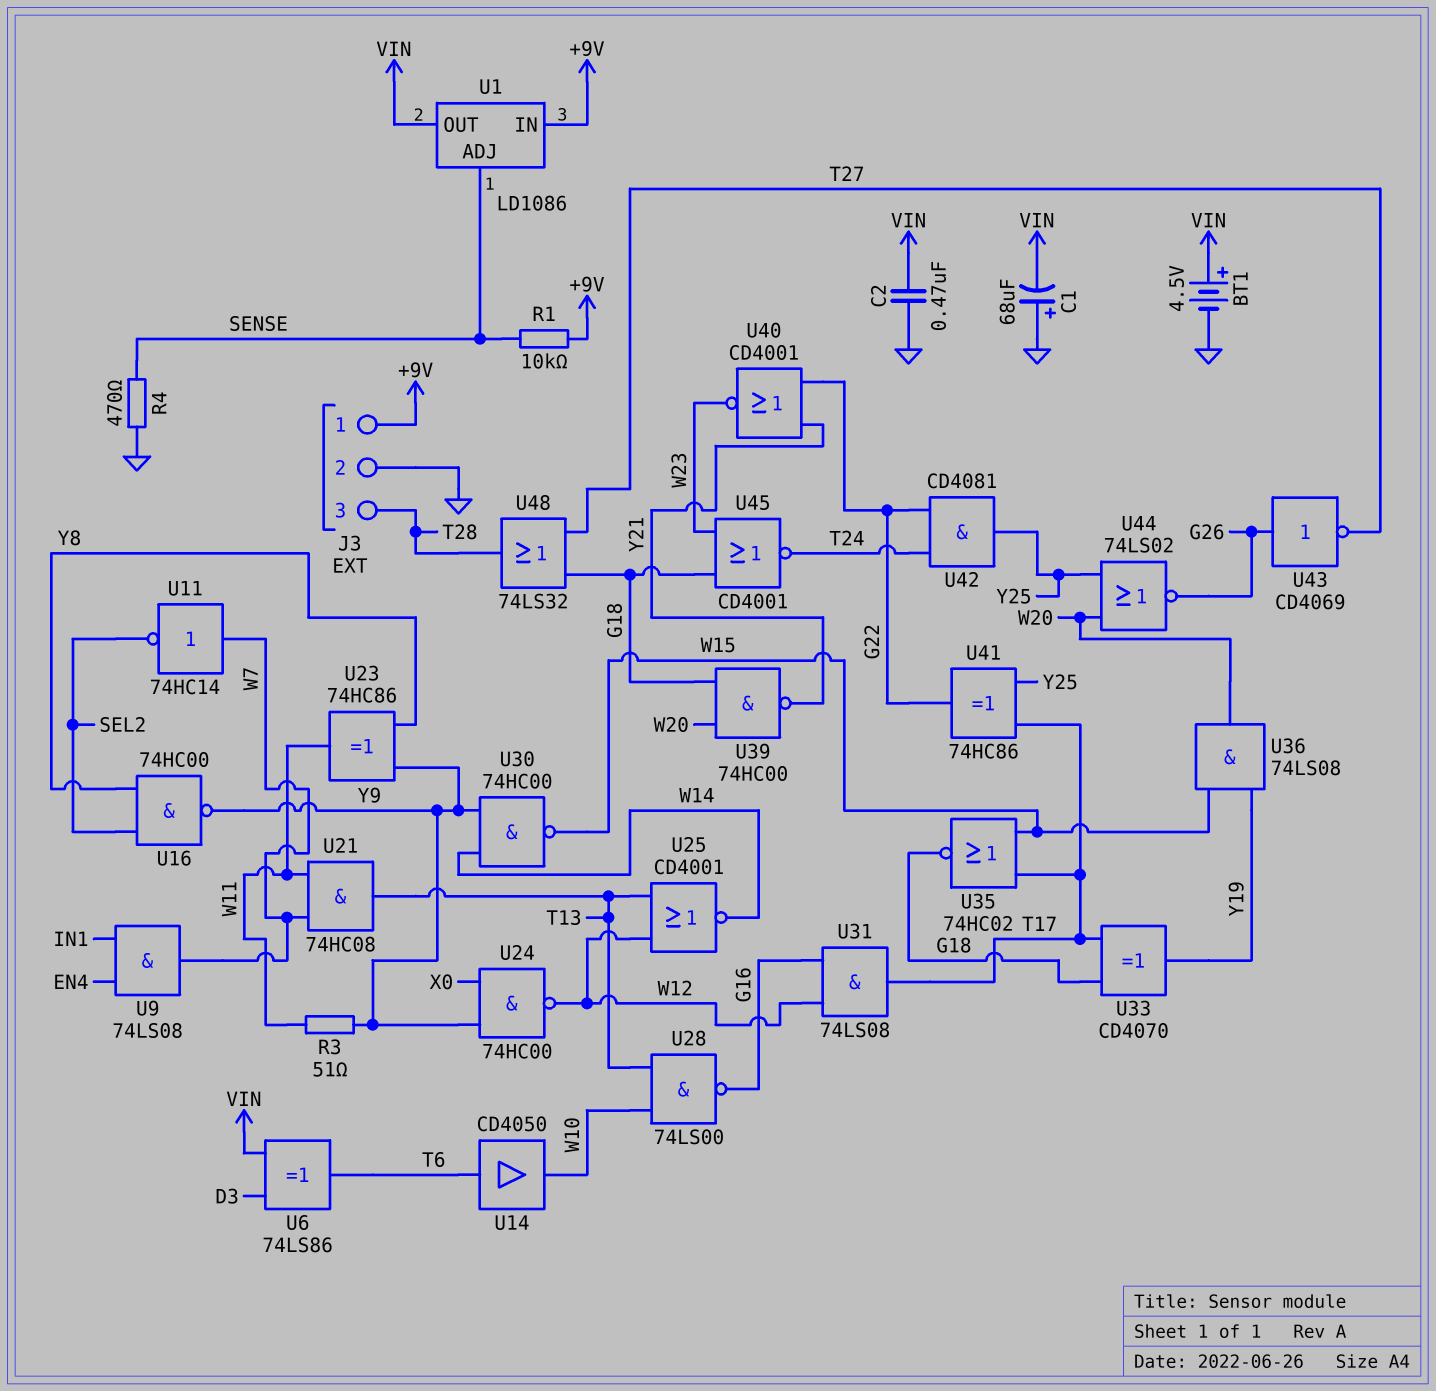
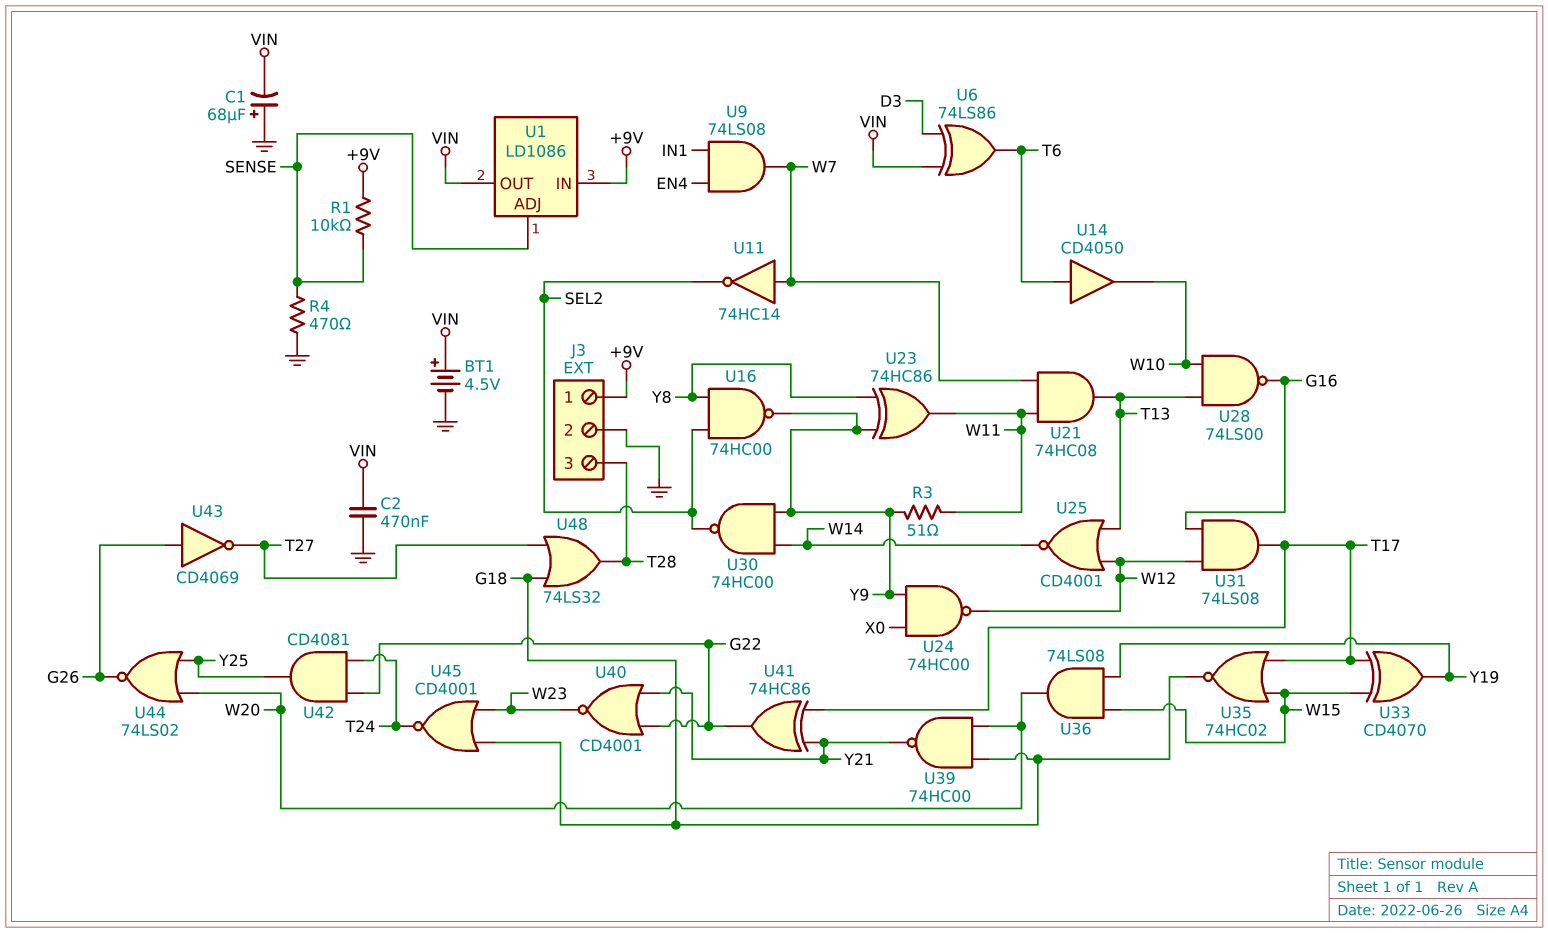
U30: NAND 74HC00 (in W14, in Y9, out W15) -> NAND 74HC00 (in W14, in Y9, out SEL2)
U33: XOR CD4070 (in G18, in T17, out Y19) -> XOR CD4070 (in T17, in W15, out Y19)
U41: XOR 74HC86 (in T17, in Y25, out G22) -> XOR 74HC86 (in T17, in Y21, out G22)

